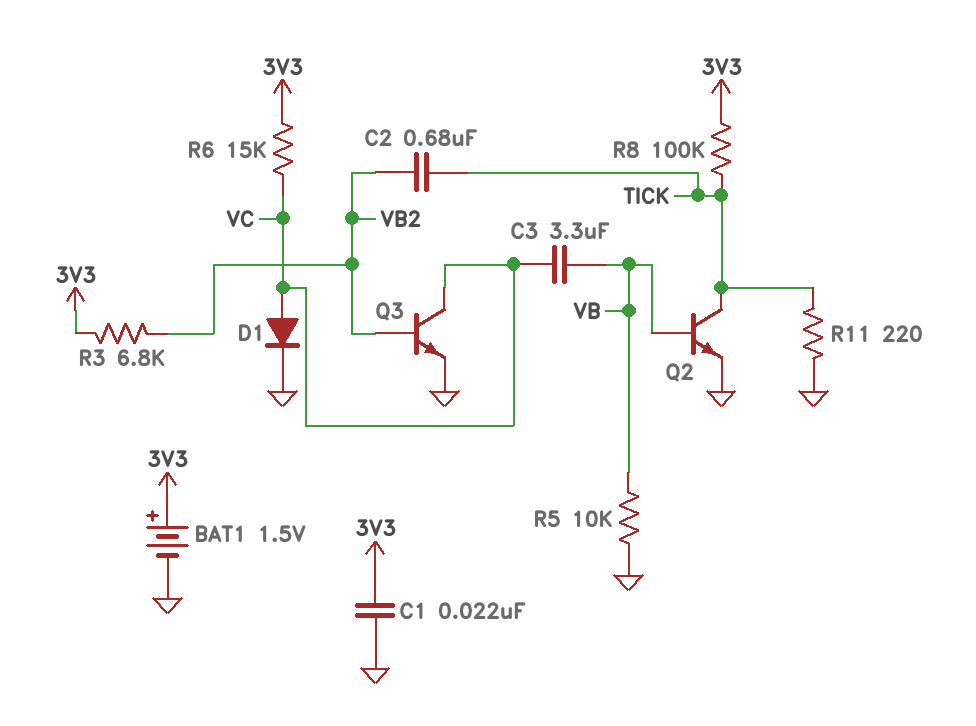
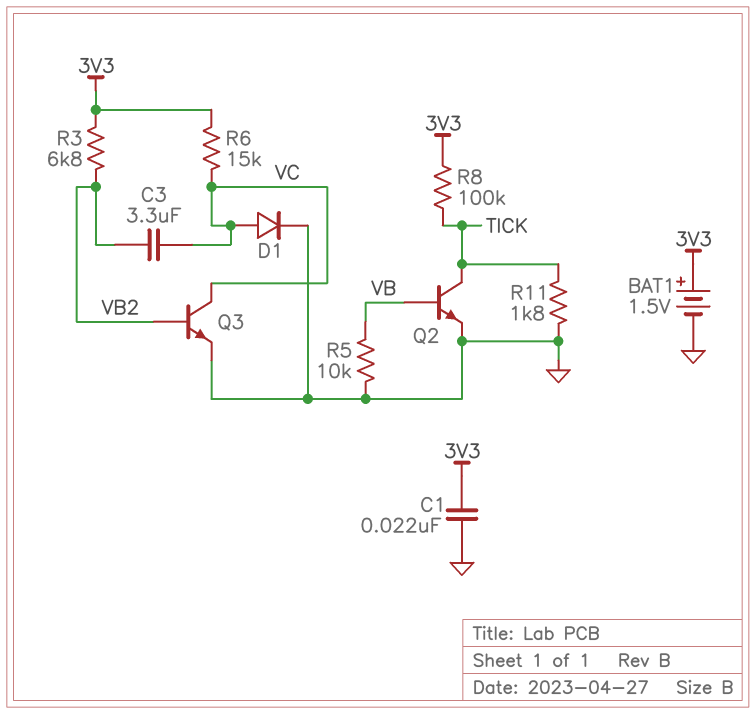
C2: 680nF (TICK, VB2) -> none
C3: 3.3uF (VB, VC) -> 3.3uF (VB2, VC)
R11: 220 (GND, TICK) -> 1.8k (GND, TICK)

